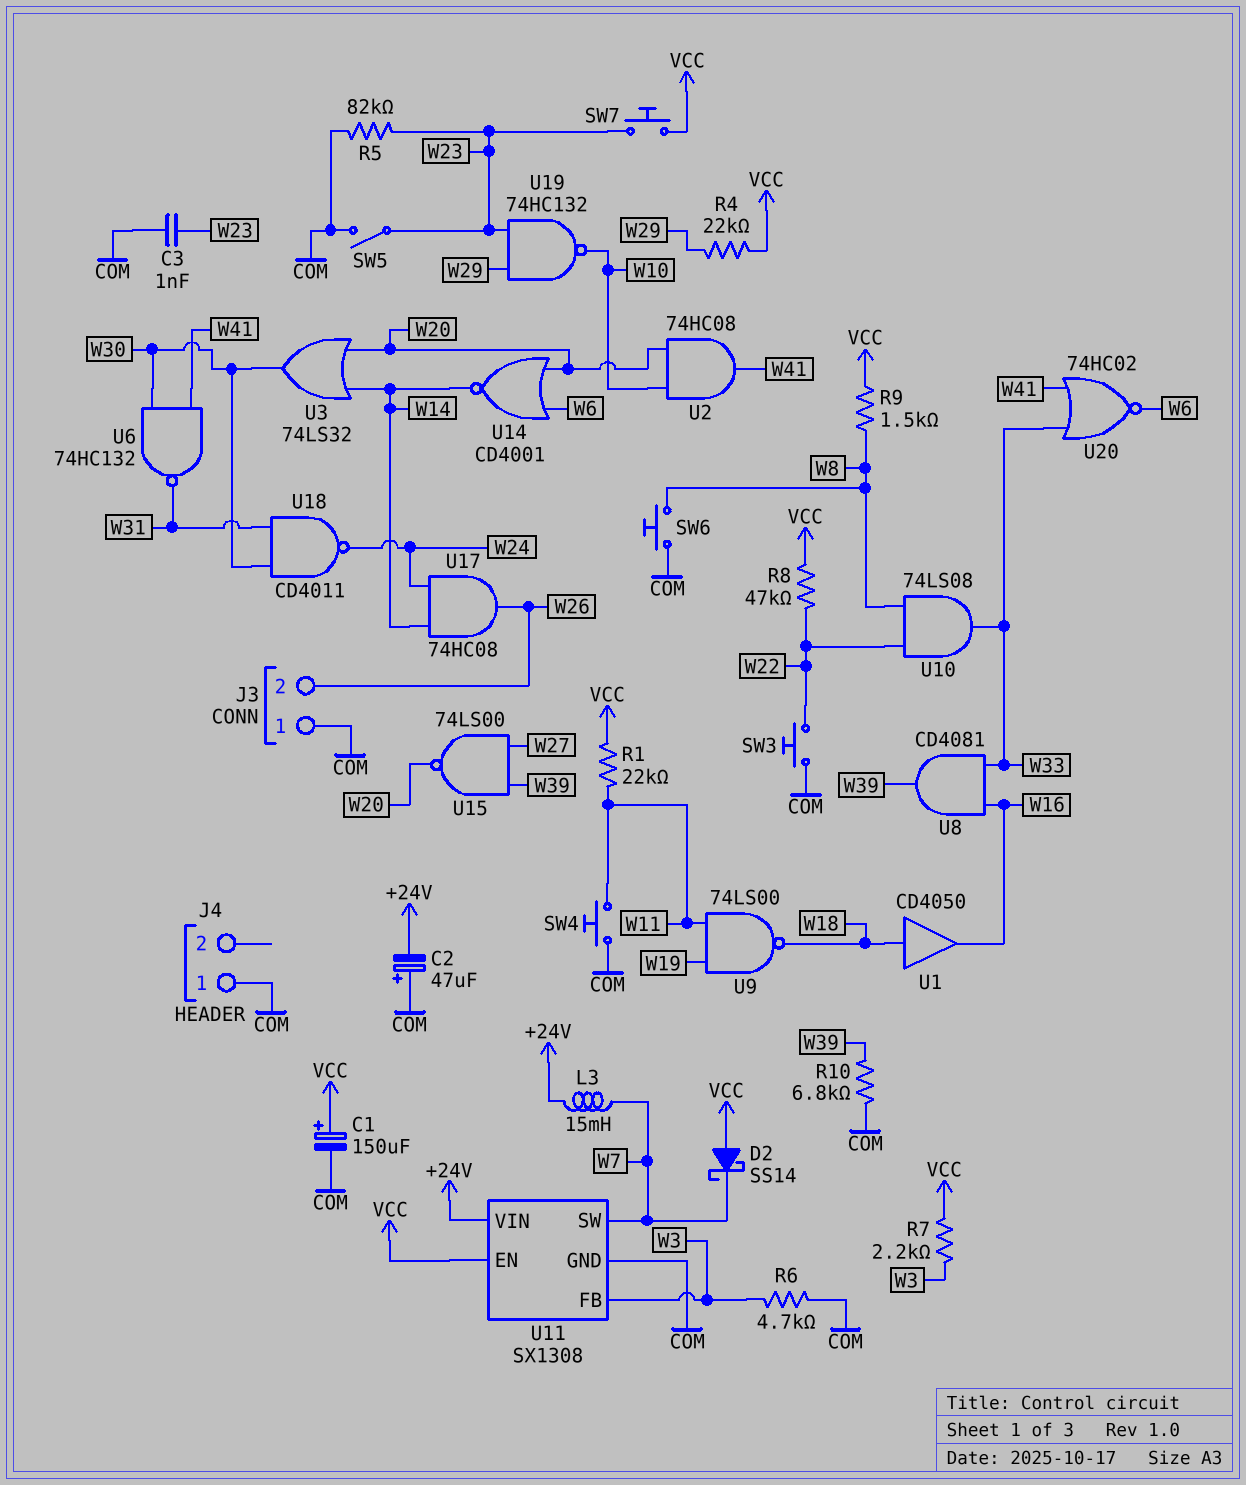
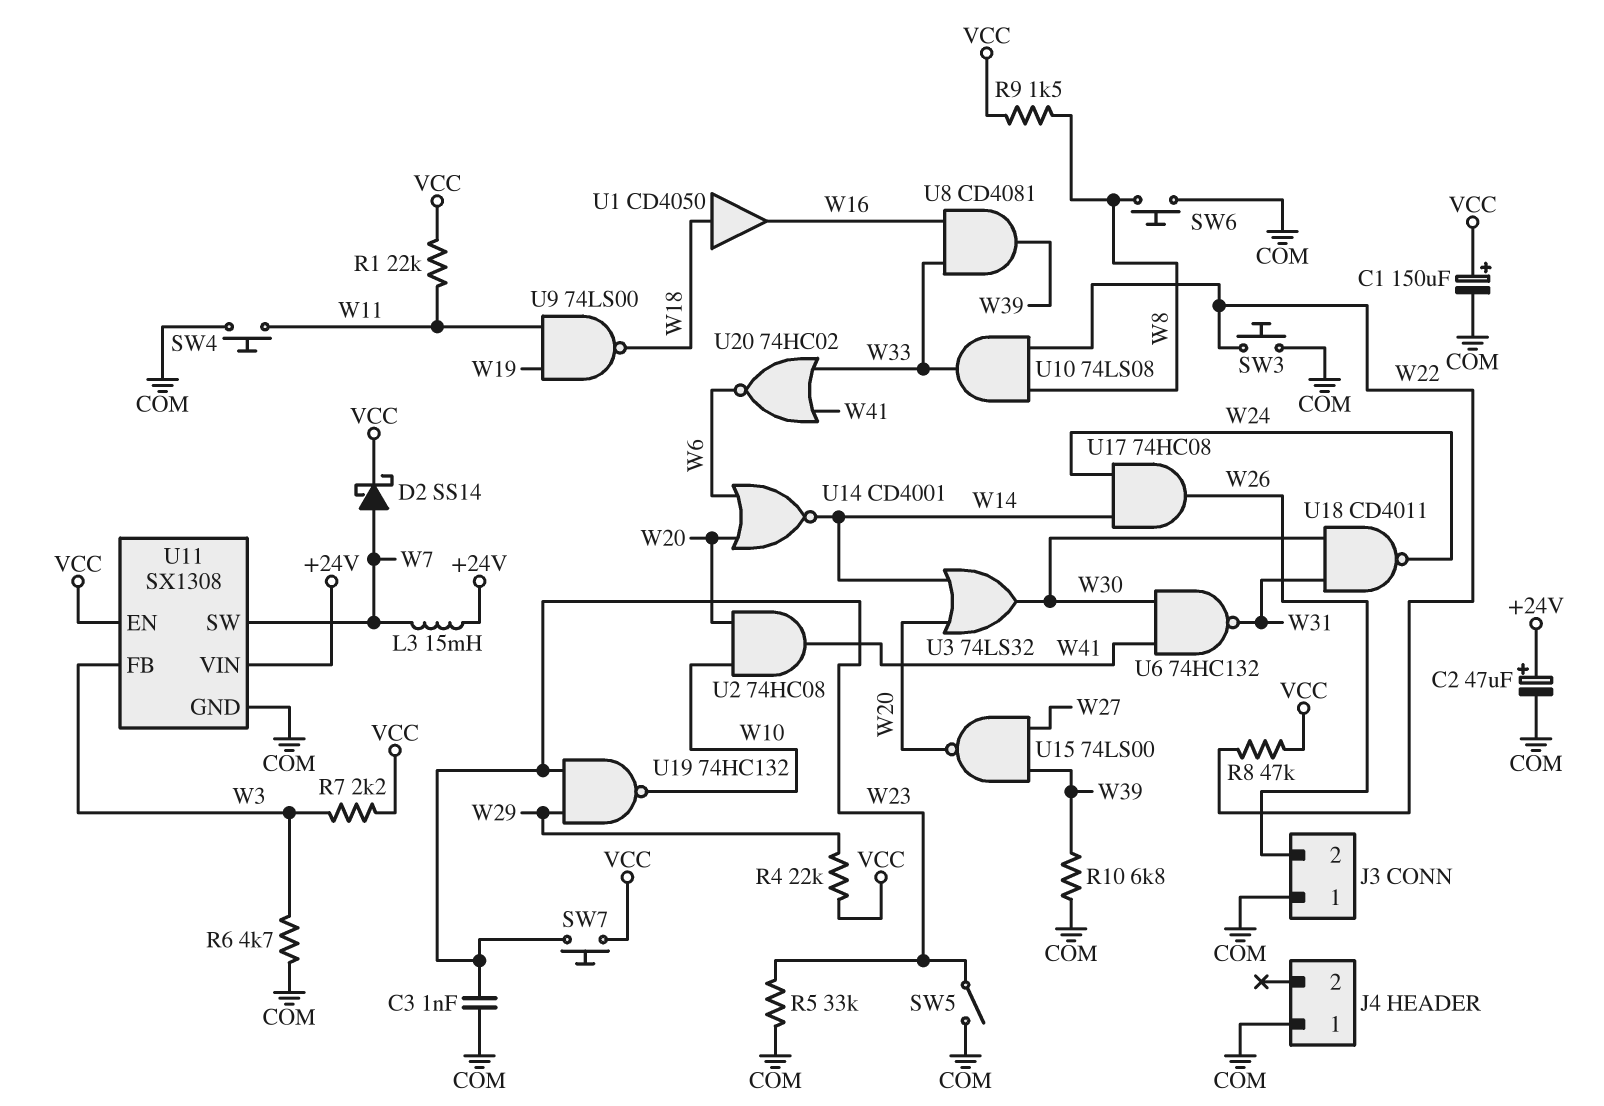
C2: 47uF (plus COM, minus +24V) -> 47uF (plus +24V, minus COM)
D2: schottky SS14 (A VCC, K W7) -> schottky SS14 (A W7, K VCC)
R5: 82k (COM, W23) -> 33k (COM, W23)

